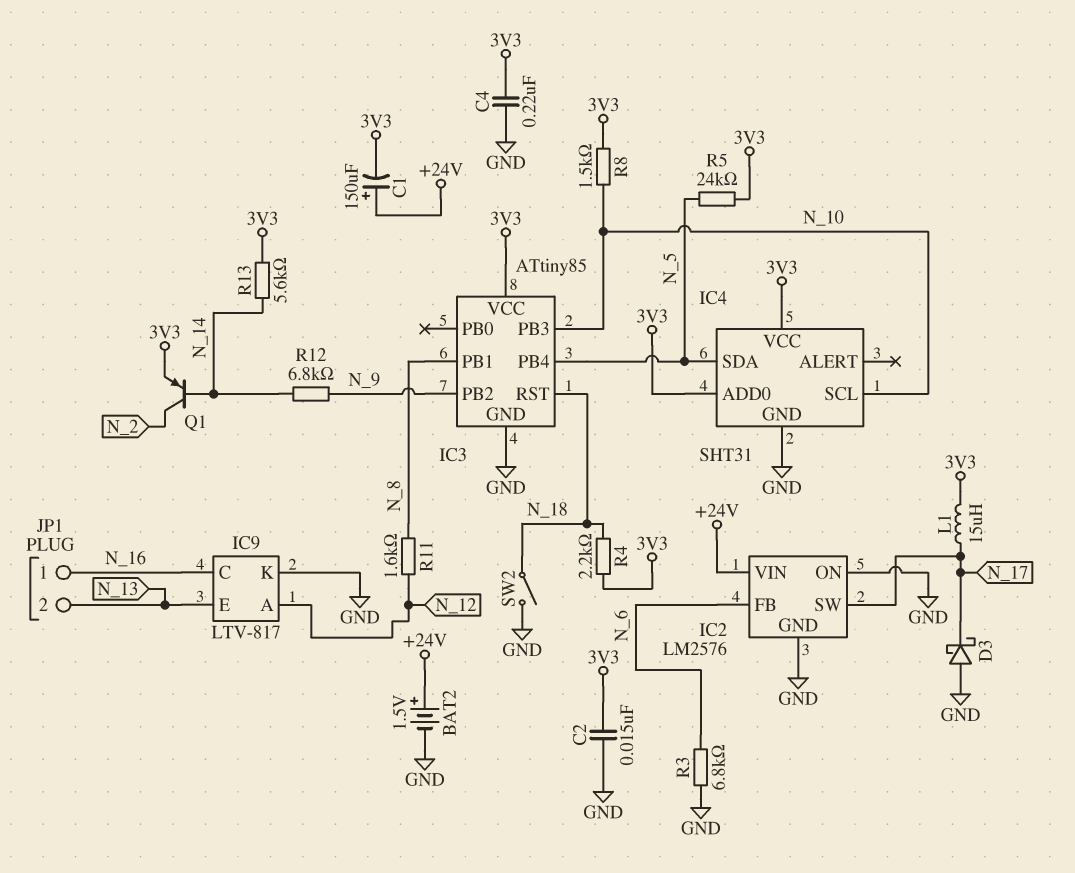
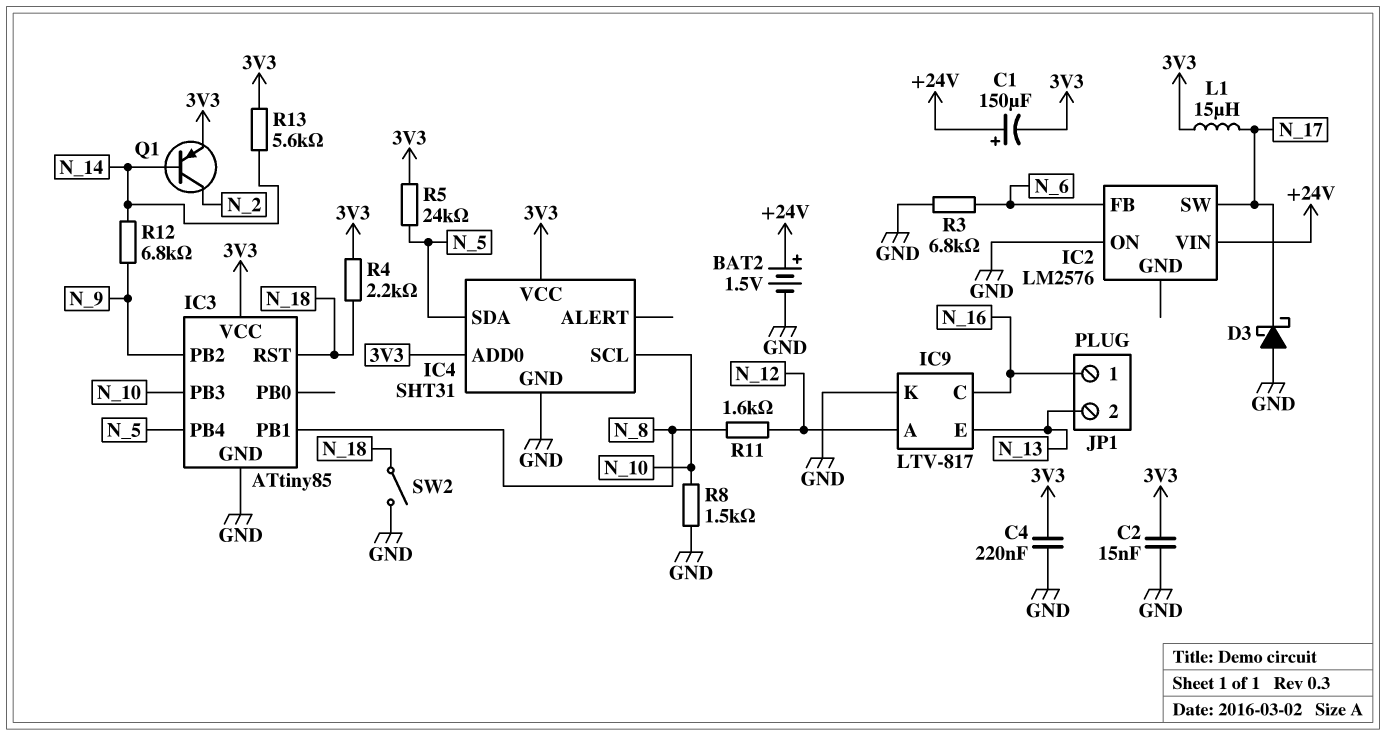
IC2 pin GND: GND -> none
R8: 1.5k (3V3, N_10) -> 1.5k (GND, N_10)

